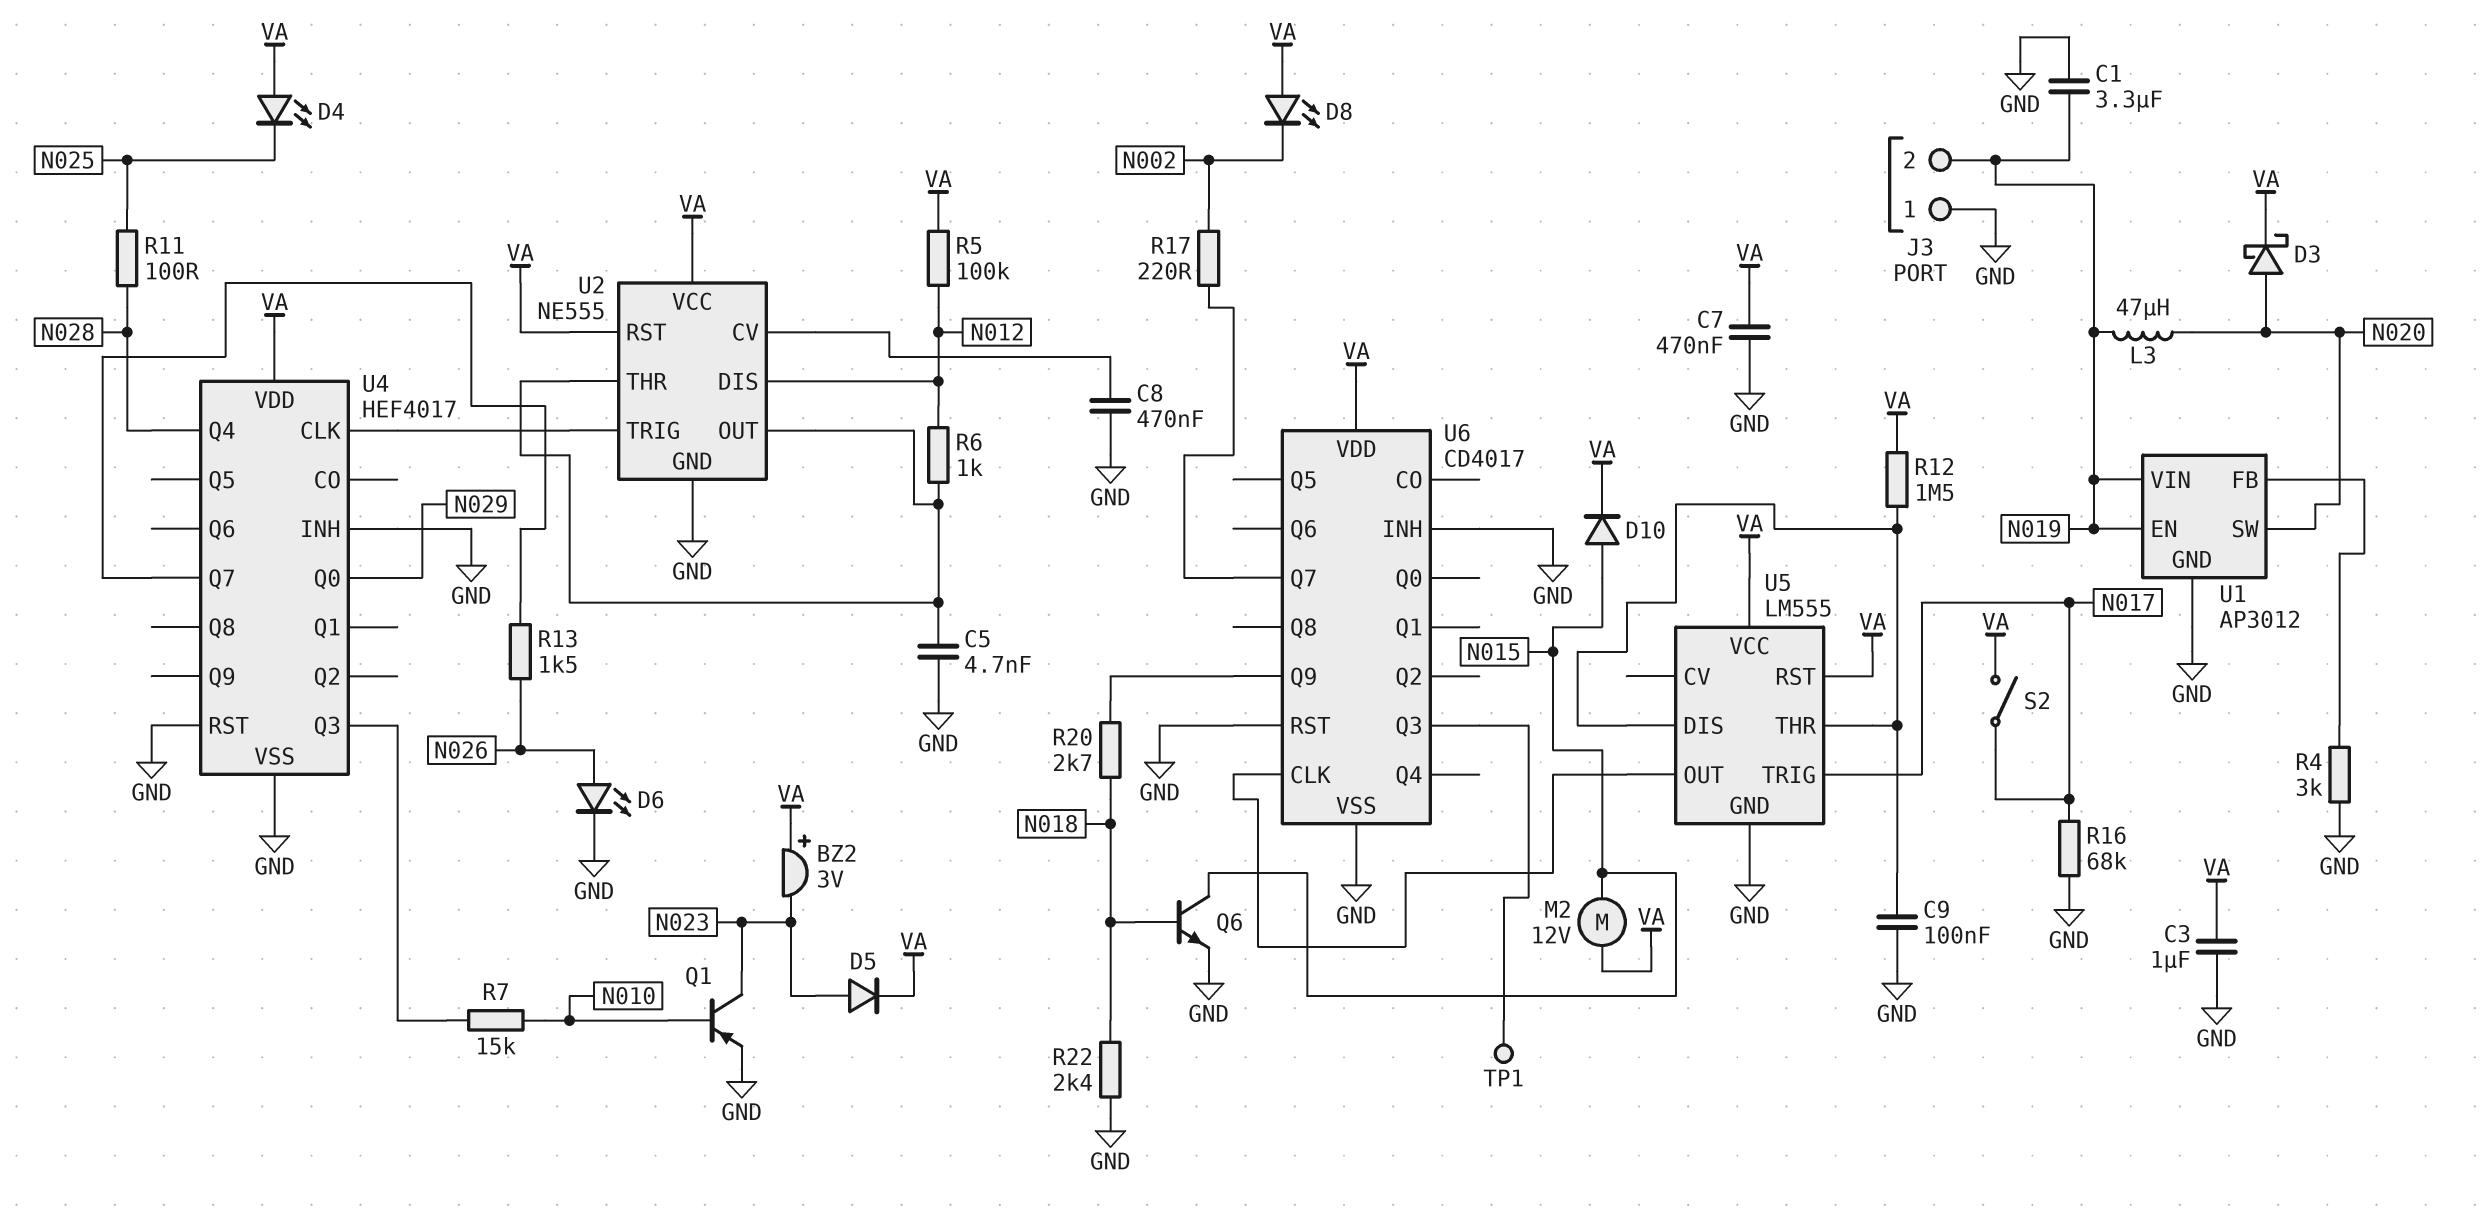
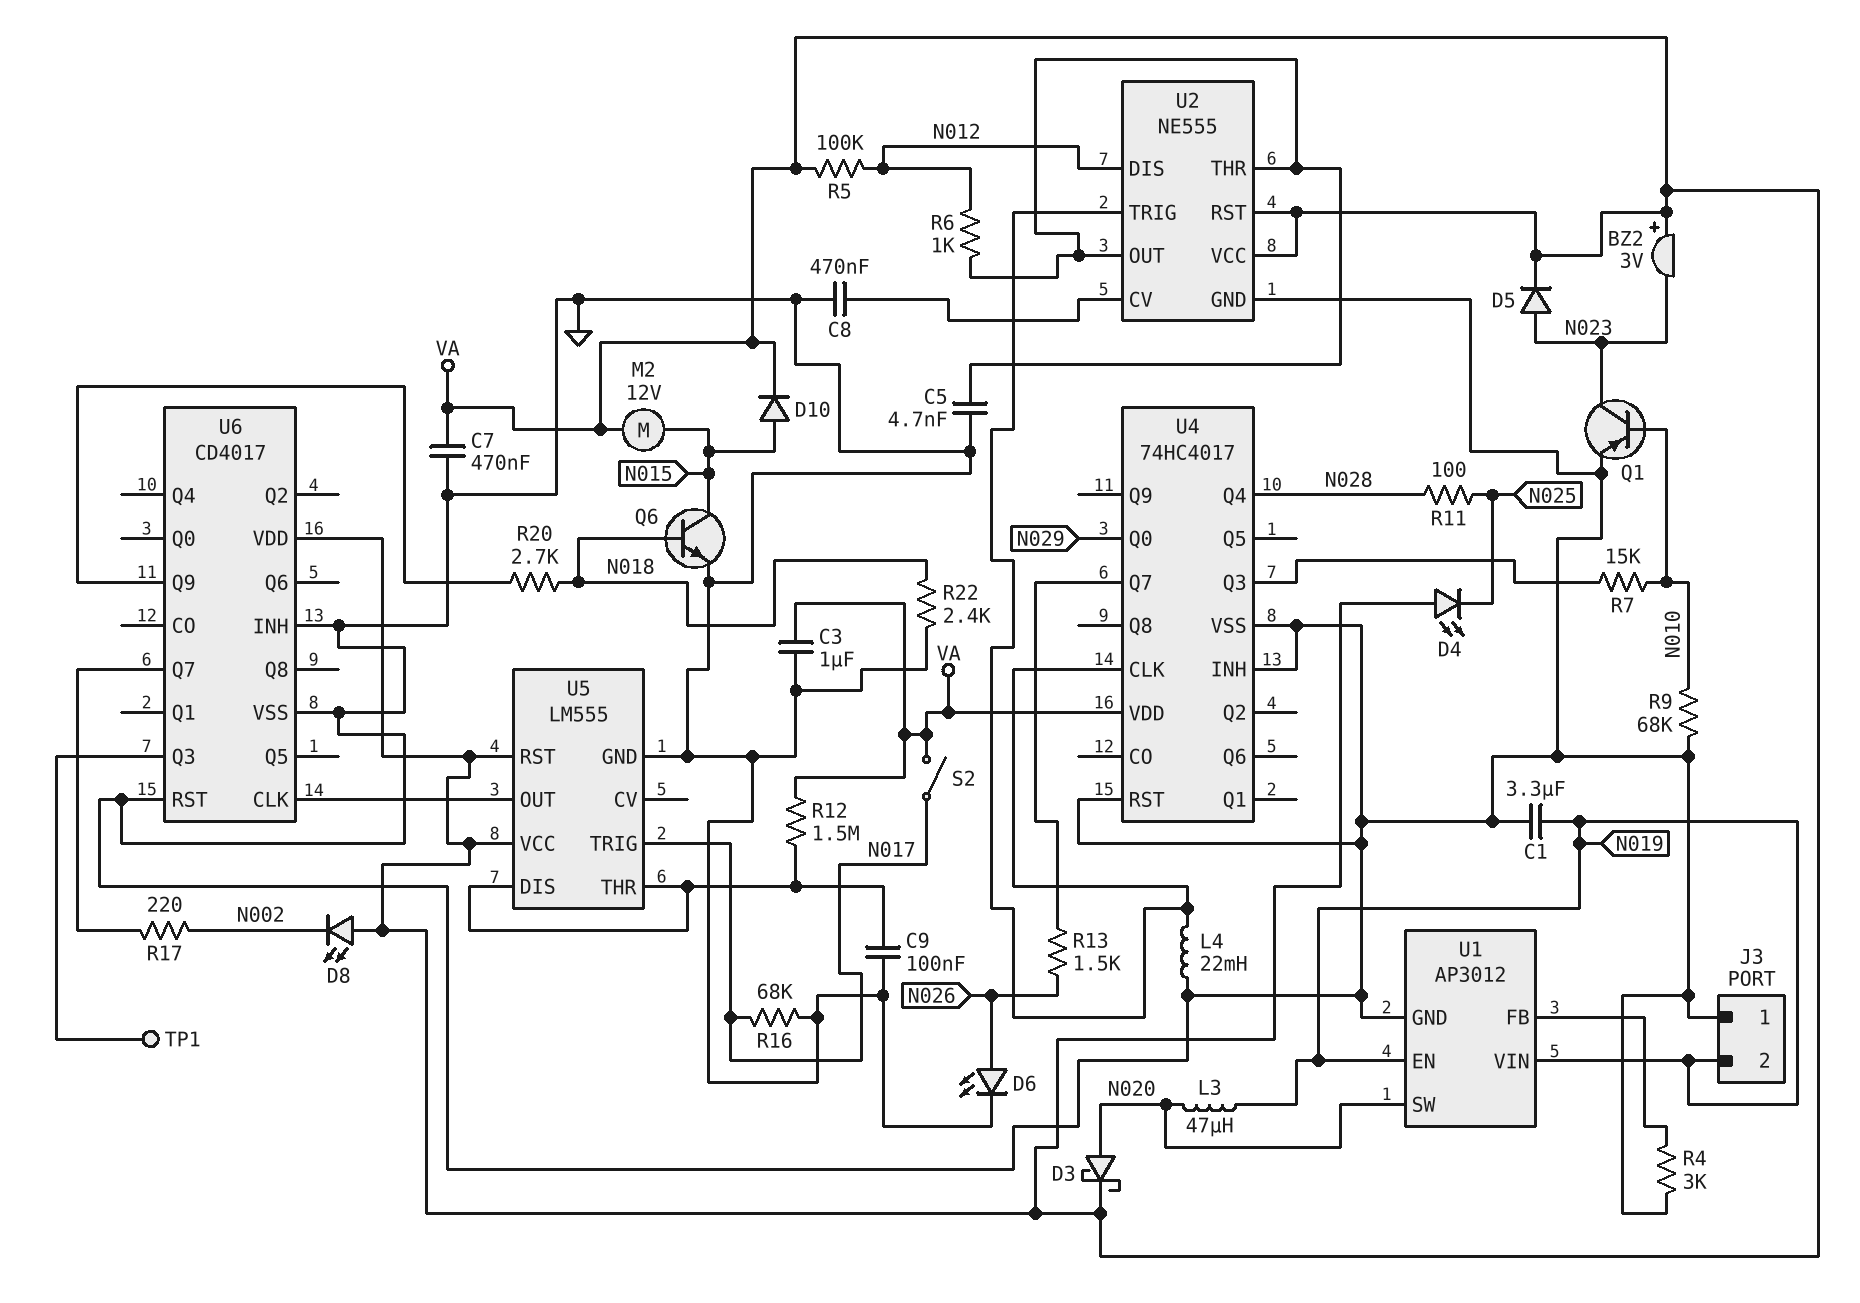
L4: none -> 22mH (GND, U2/TRIG)
R9: none -> 68k (GND, N010)
U4: HEF4017 -> 74HC4017

